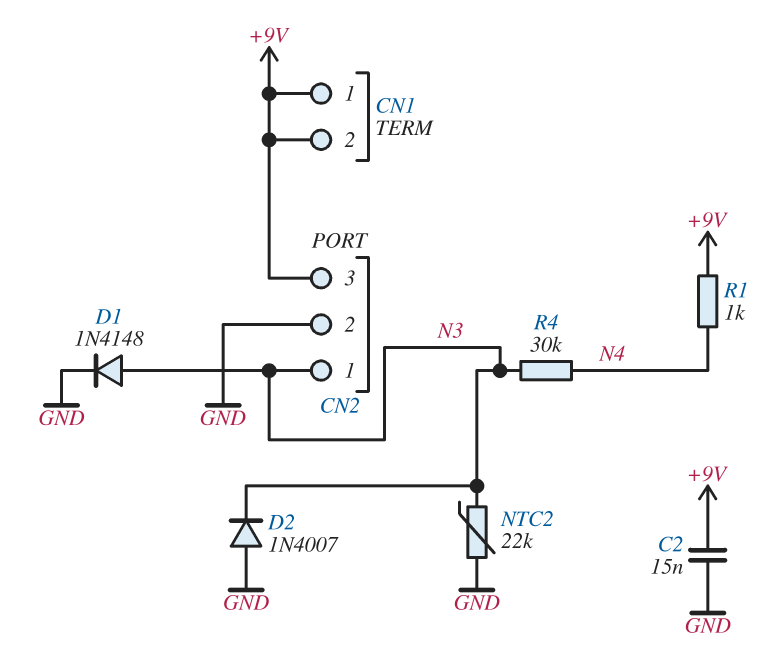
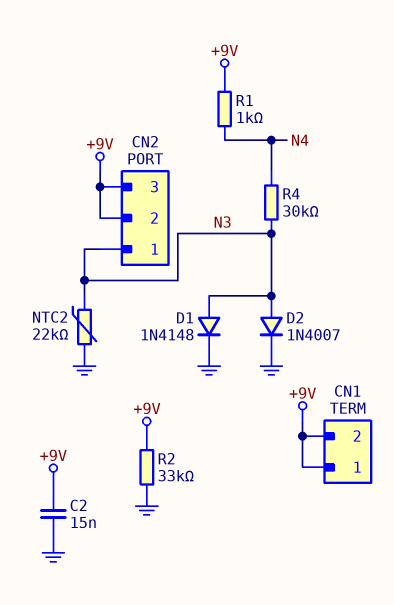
CN2 pin 2: GND -> +9V
D2: diode 1N4007 (A GND, K N3) -> diode 1N4007 (A N3, K GND)
R2: none -> 33k (+9V, GND)

